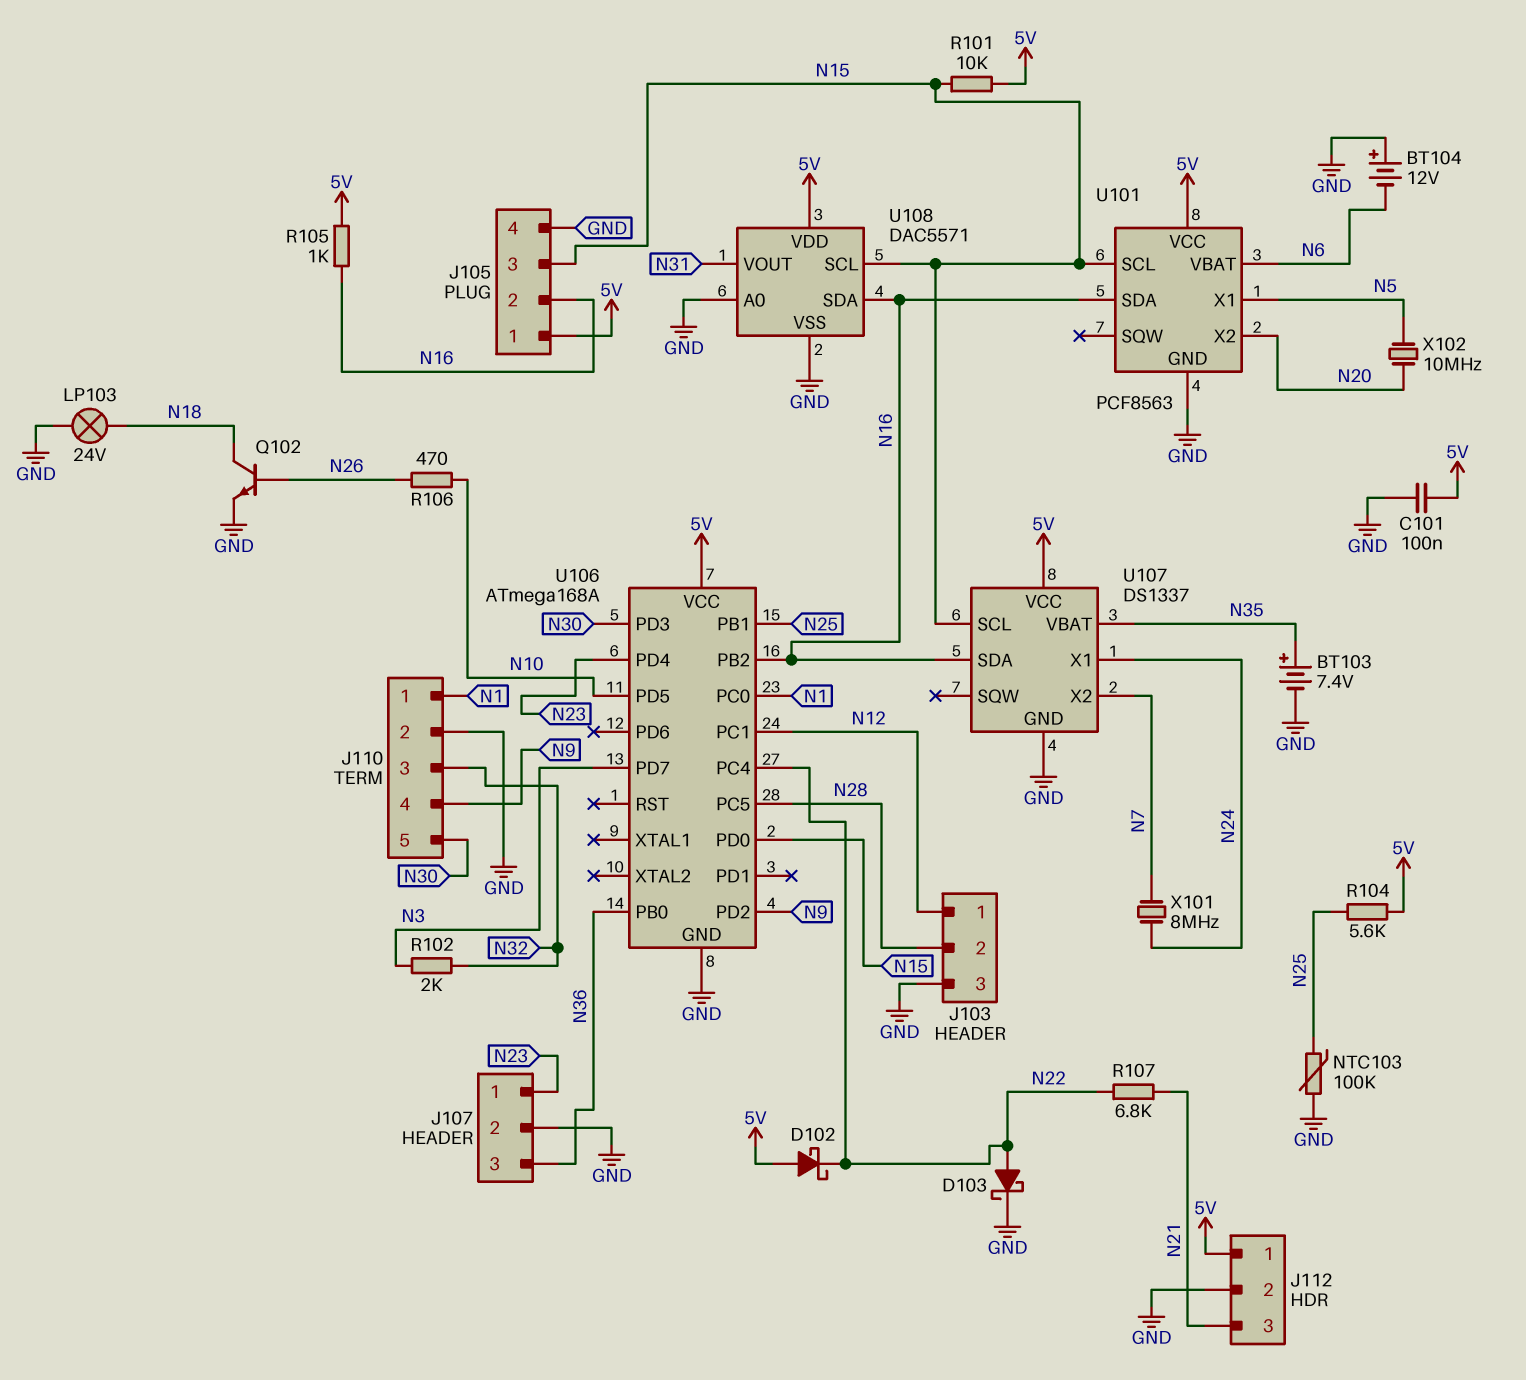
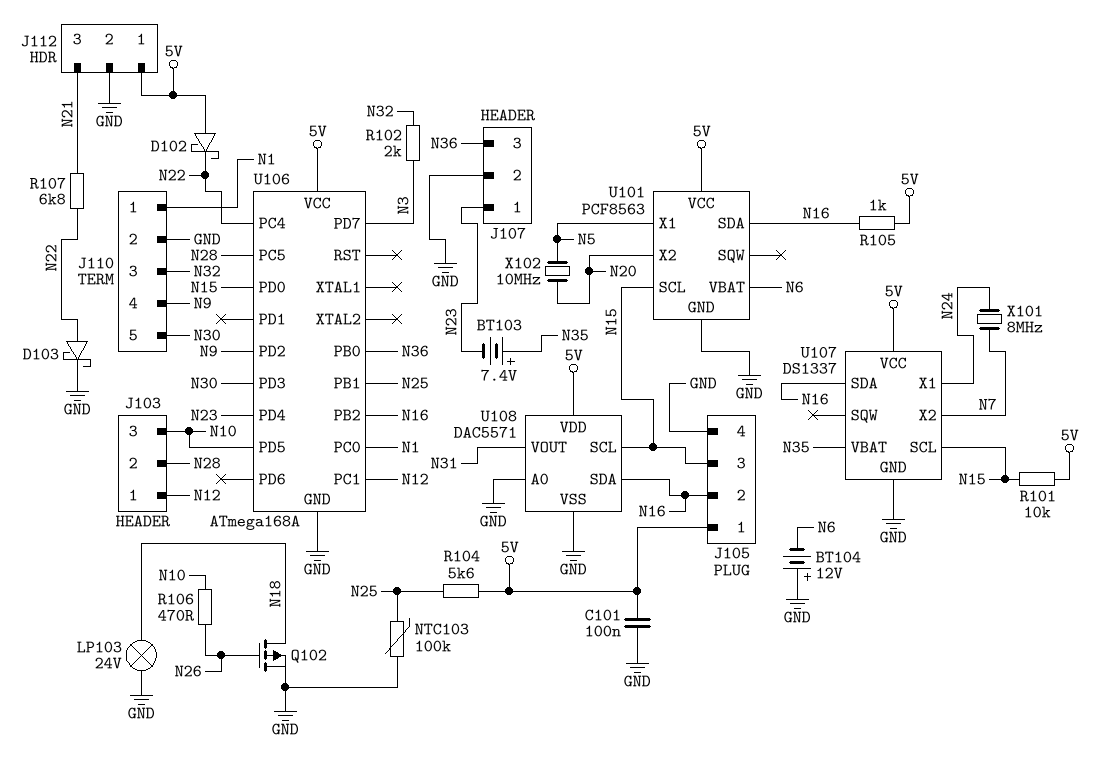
BT103: 7.4V (plus N35, minus GND) -> 7.4V (plus N35, minus N23)
J103 pin 3: GND -> N10
Q102: NPN (B N26, C N18, E GND) -> PMOS (G N26, D N18, S GND)

